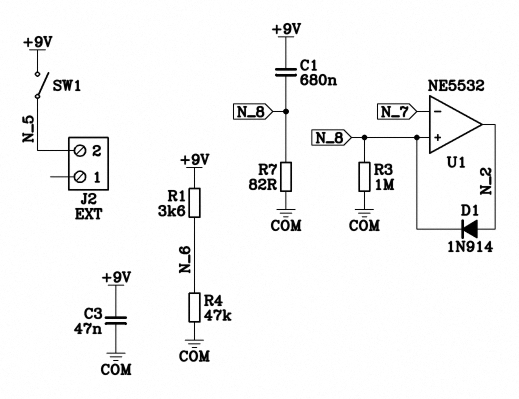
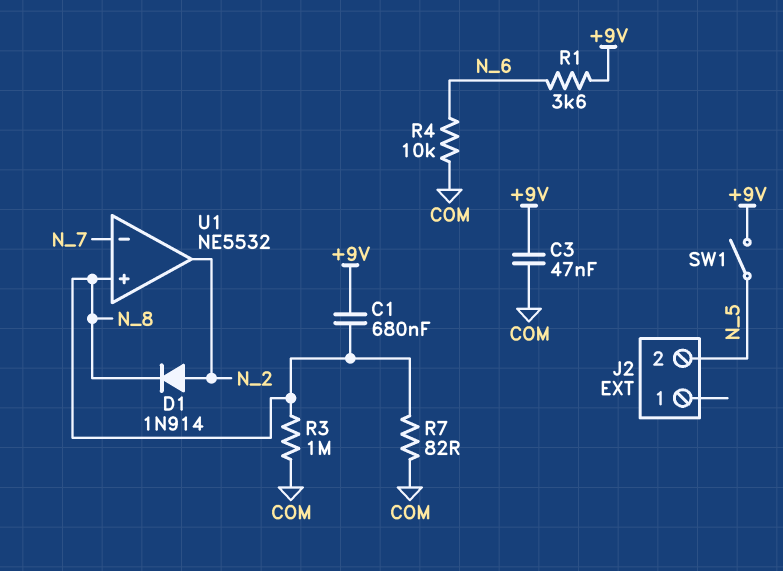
R4: 47k (COM, N_6) -> 10k (COM, N_6)

